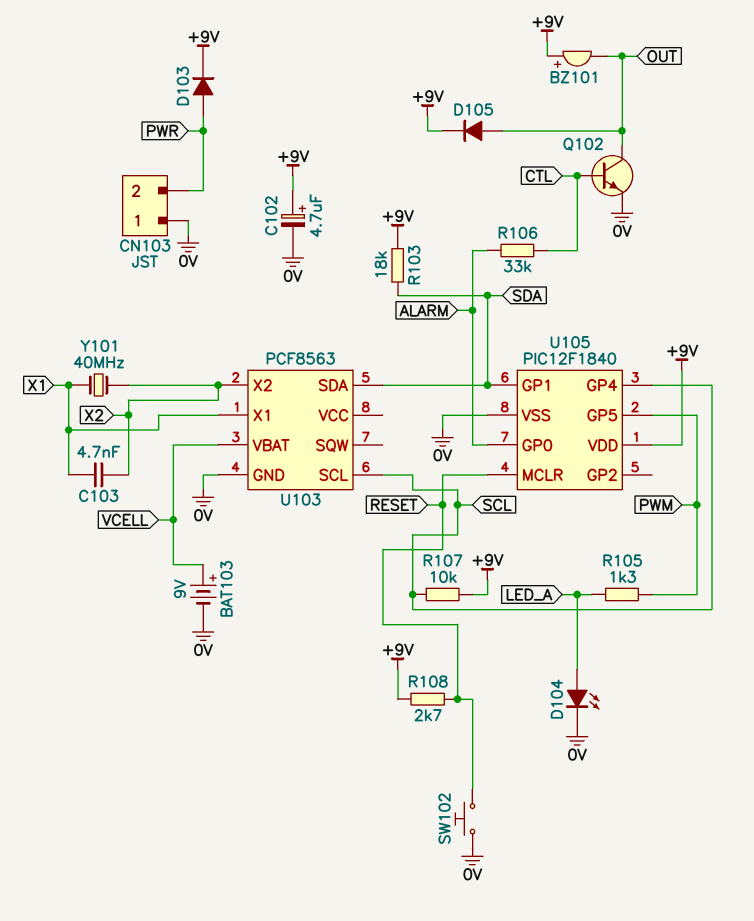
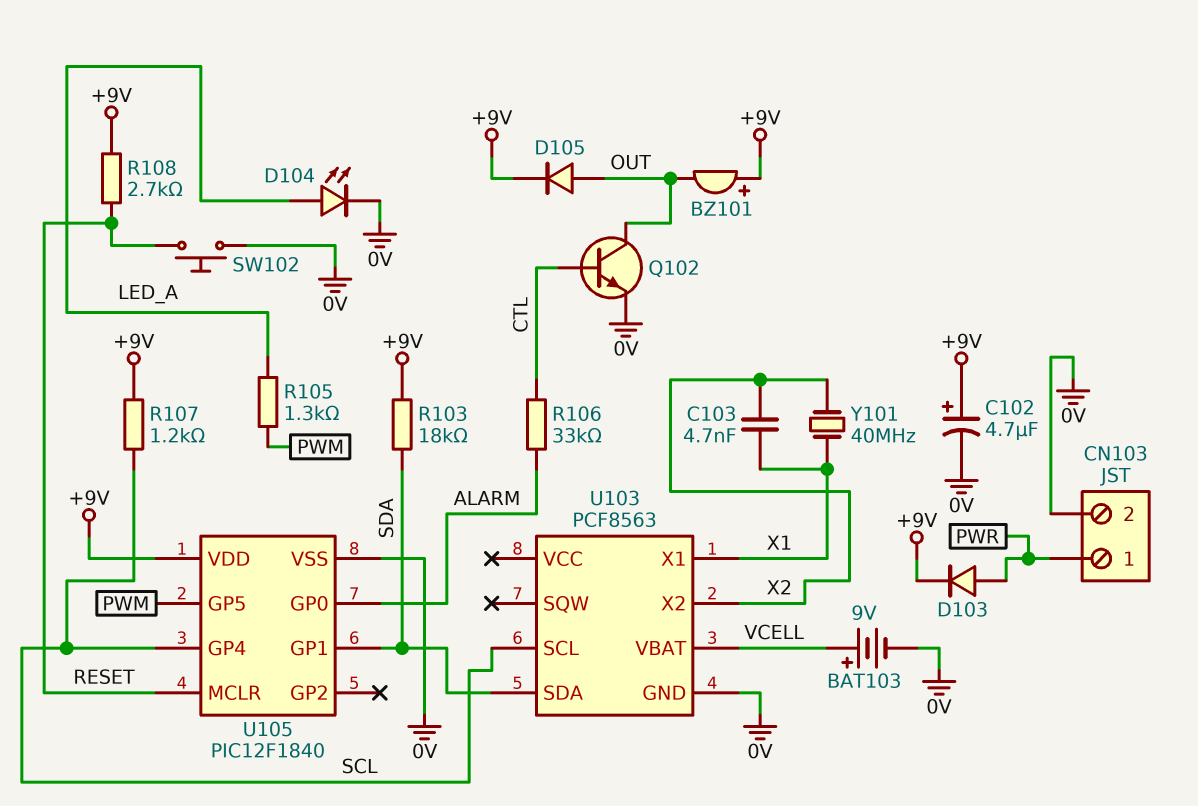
CN103 pin 1: 0V -> PWR
CN103 pin 2: PWR -> 0V
R107: 10k (+9V, SCL) -> 1.2k (+9V, SCL)

